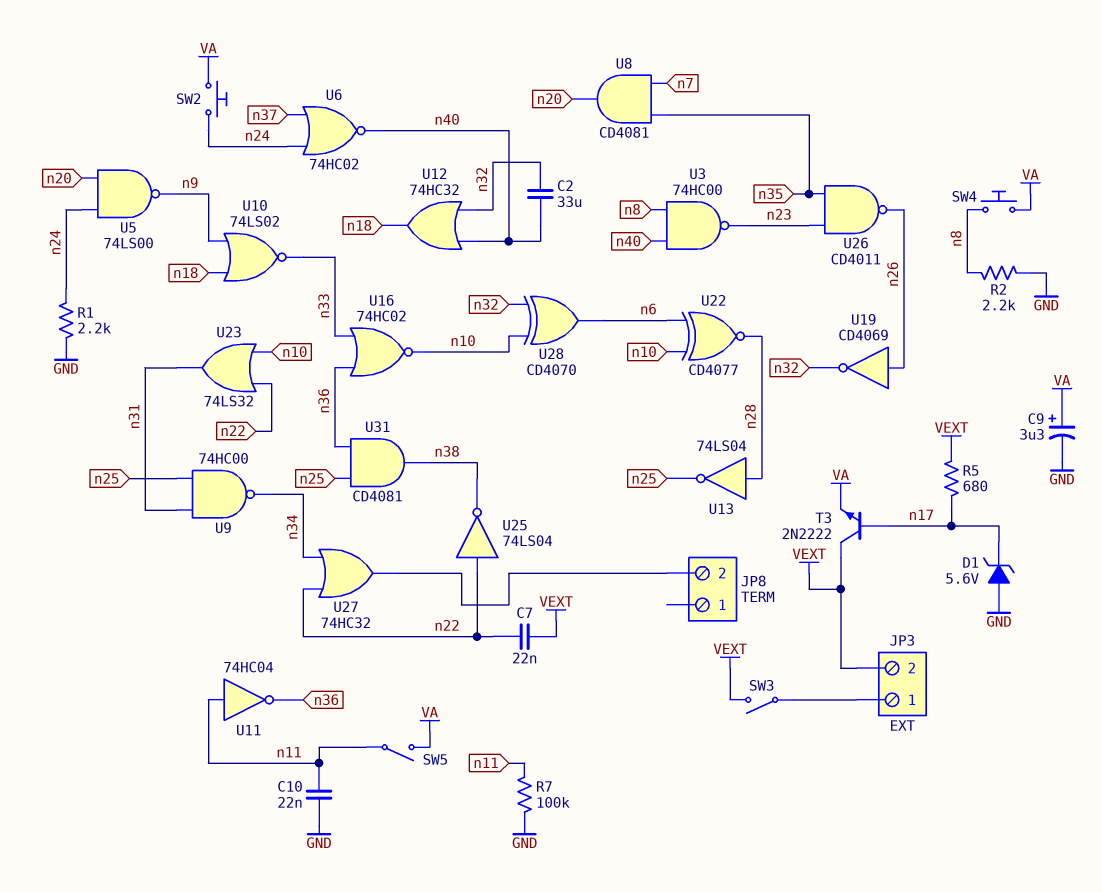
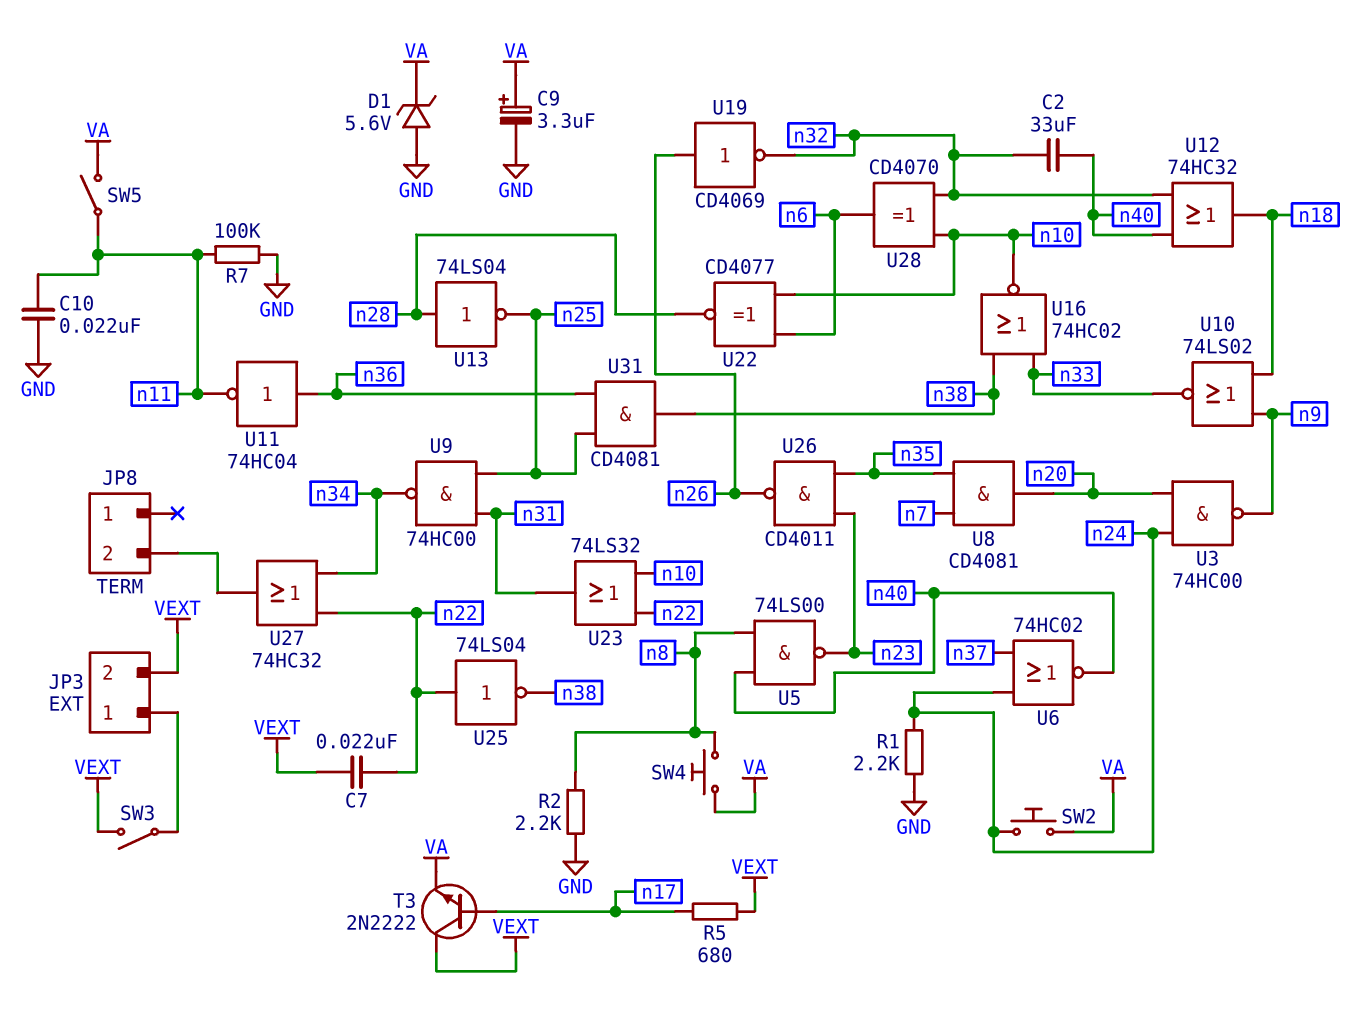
D1: zener 5.6V (A GND, K n17) -> zener 5.6V (A GND, K VA)
U3: NAND 74HC00 (in n8, in n40, out n23) -> NAND 74HC00 (in n20, in n24, out n9)
U5: NAND 74LS00 (in n20, in n24, out n9) -> NAND 74LS00 (in n8, in n40, out n23)
U11: NOT 74HC04 (in n11, out n36) -> NOT 74HC04 (in n36, out n11)
U16: NOR 74HC02 (in n33, in n36, out n10) -> NOR 74HC02 (in n33, in n38, out n10)

